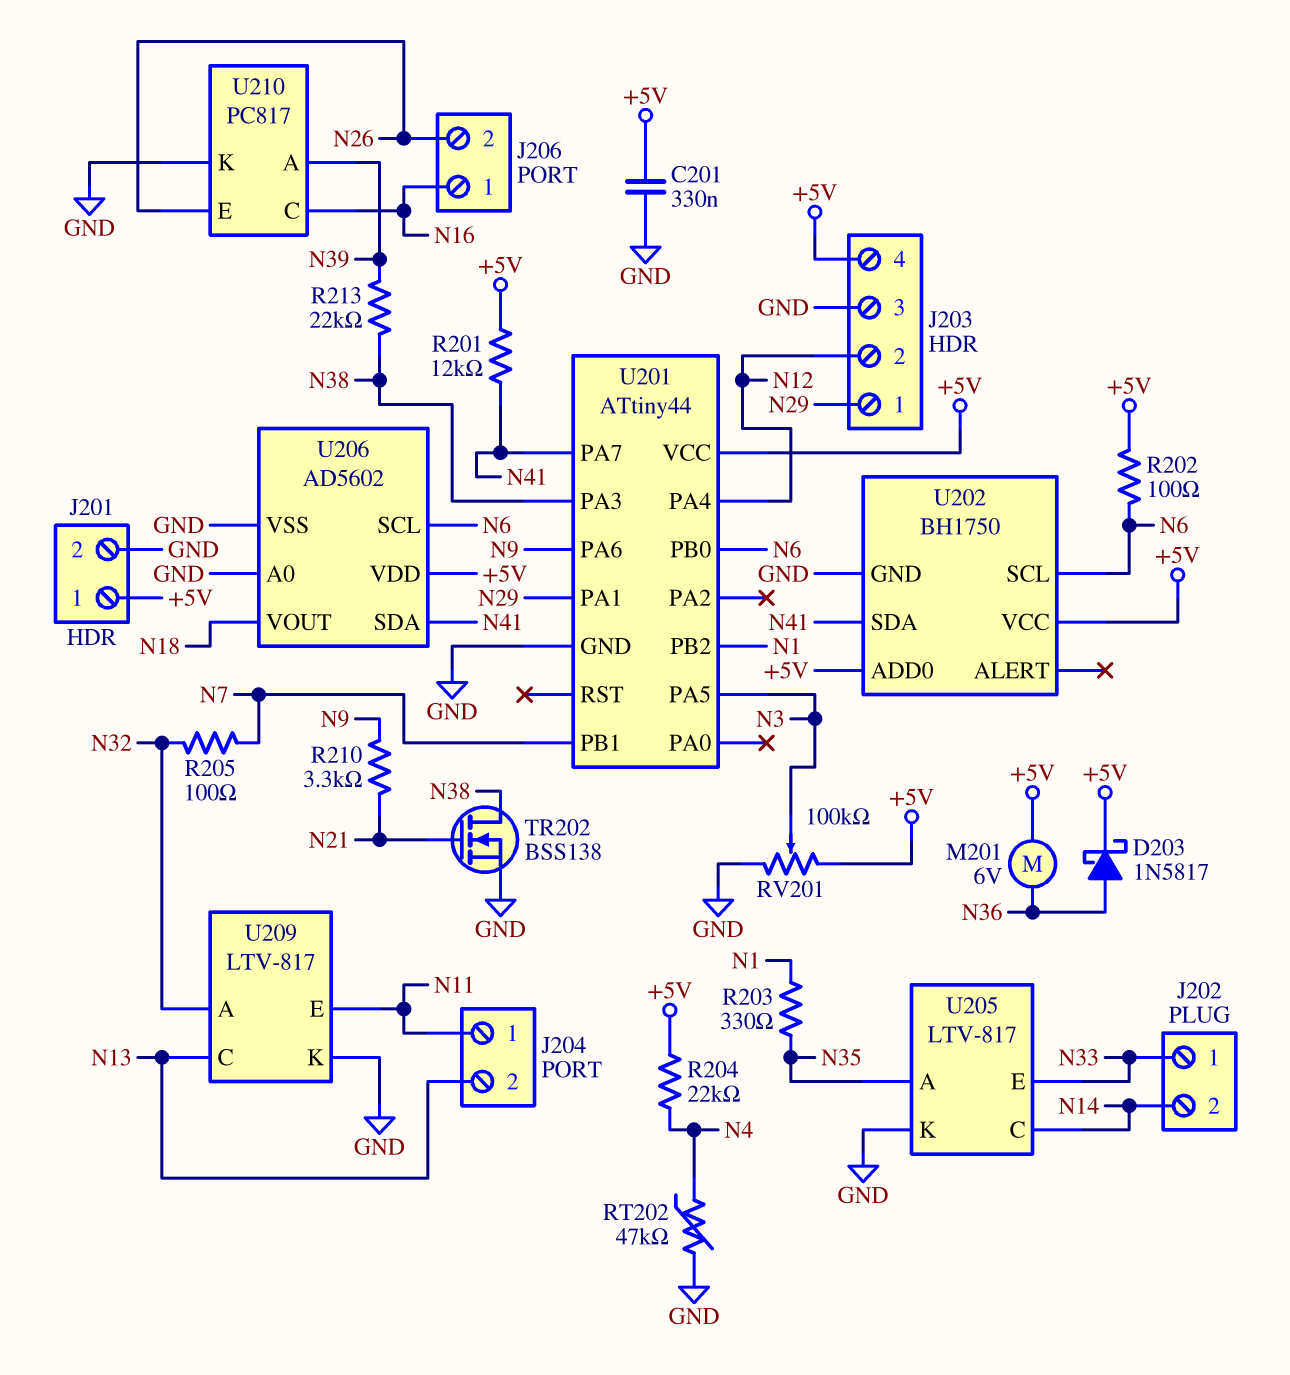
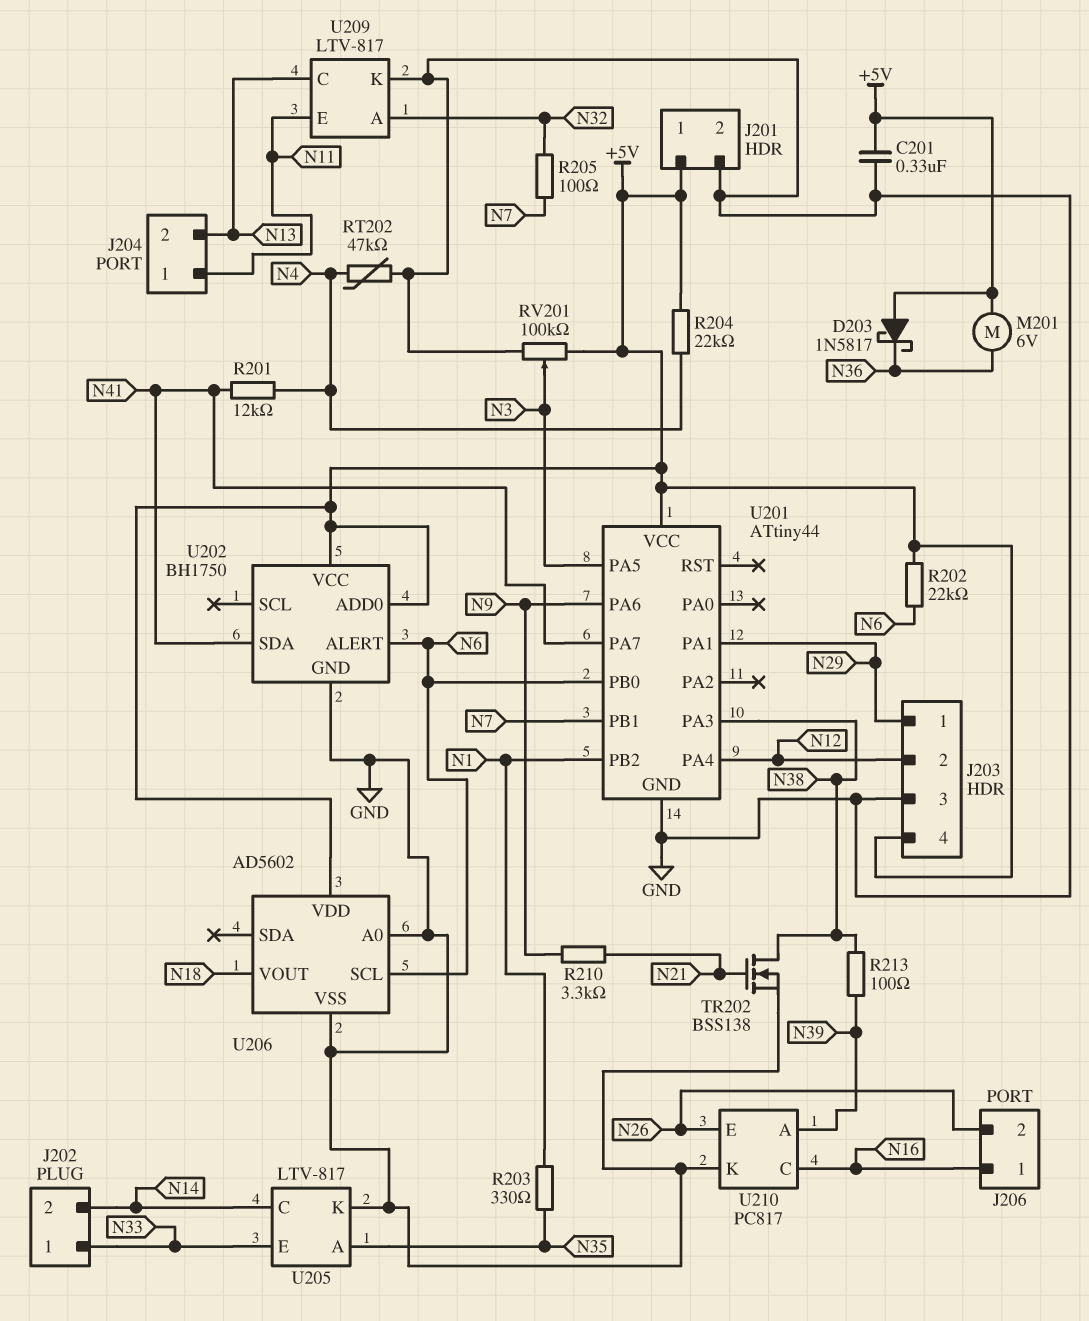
D203: schottky 1N5817 (A N36, K +5V) -> schottky 1N5817 (A +5V, K N36)
R201: 12k (+5V, N41) -> 12k (N4, N41)
R202: 100 (+5V, N6) -> 22k (+5V, N6)
R213: 22k (N38, N39) -> 100 (N38, N39)
U202 pin ALERT: none -> N6
U202 pin SCL: N6 -> none
U206 pin SDA: N41 -> none

